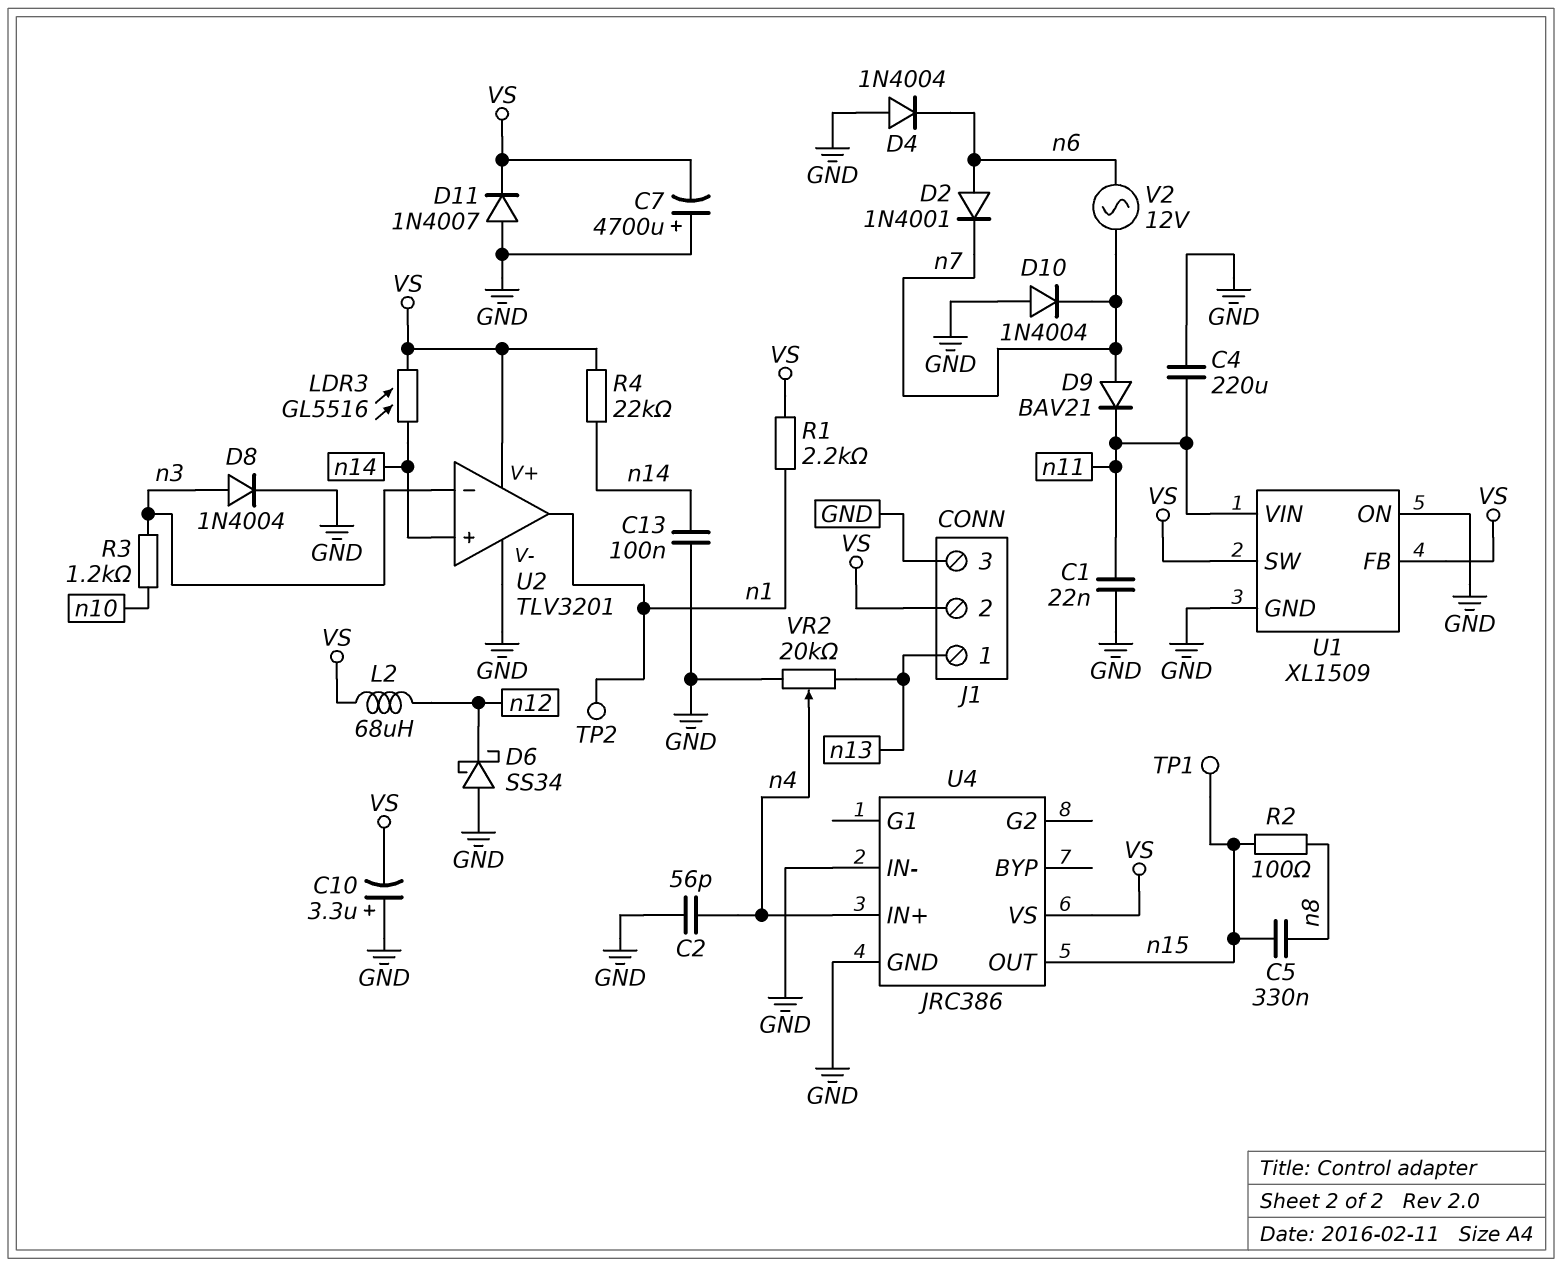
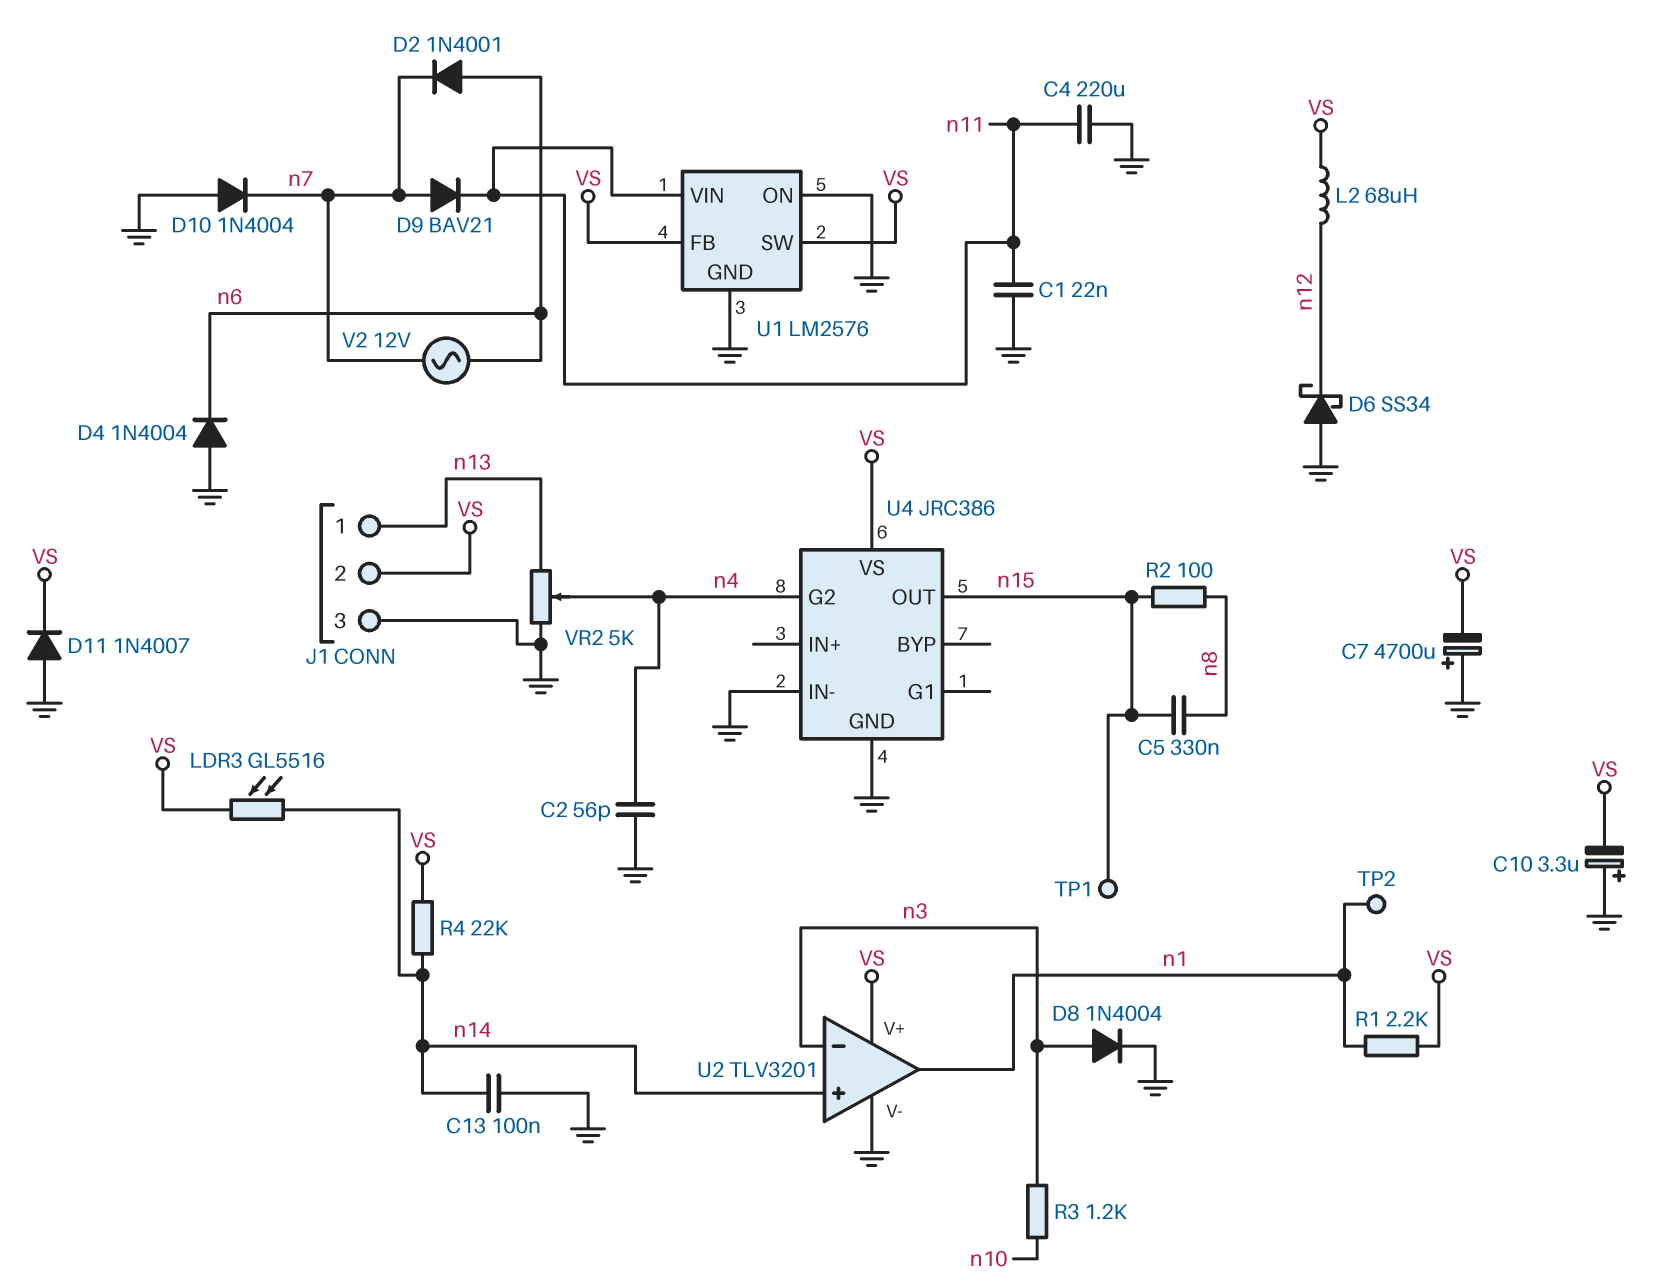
U1: XL1509 -> LM2576
U4 pin G2: none -> n4
U4 pin IN+: n4 -> none
VR2: 20k (GND, n13, wiper n4) -> 5k (GND, n13, wiper n4)

